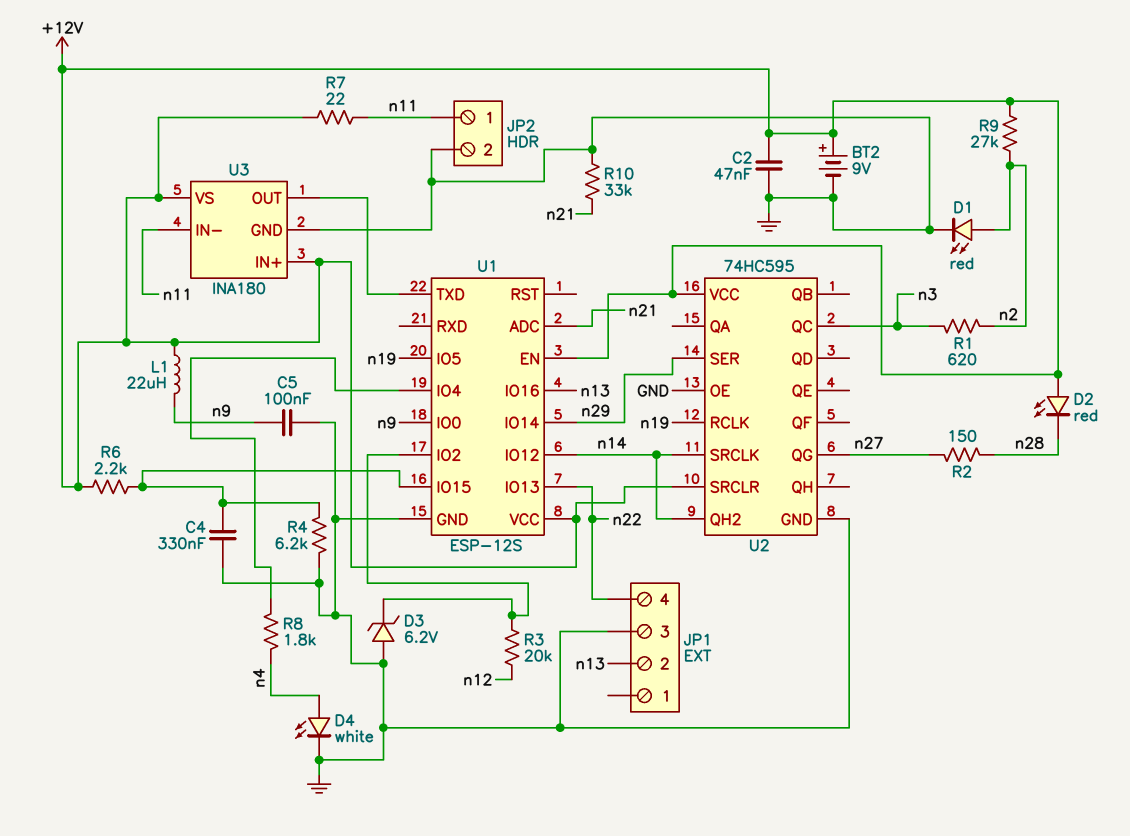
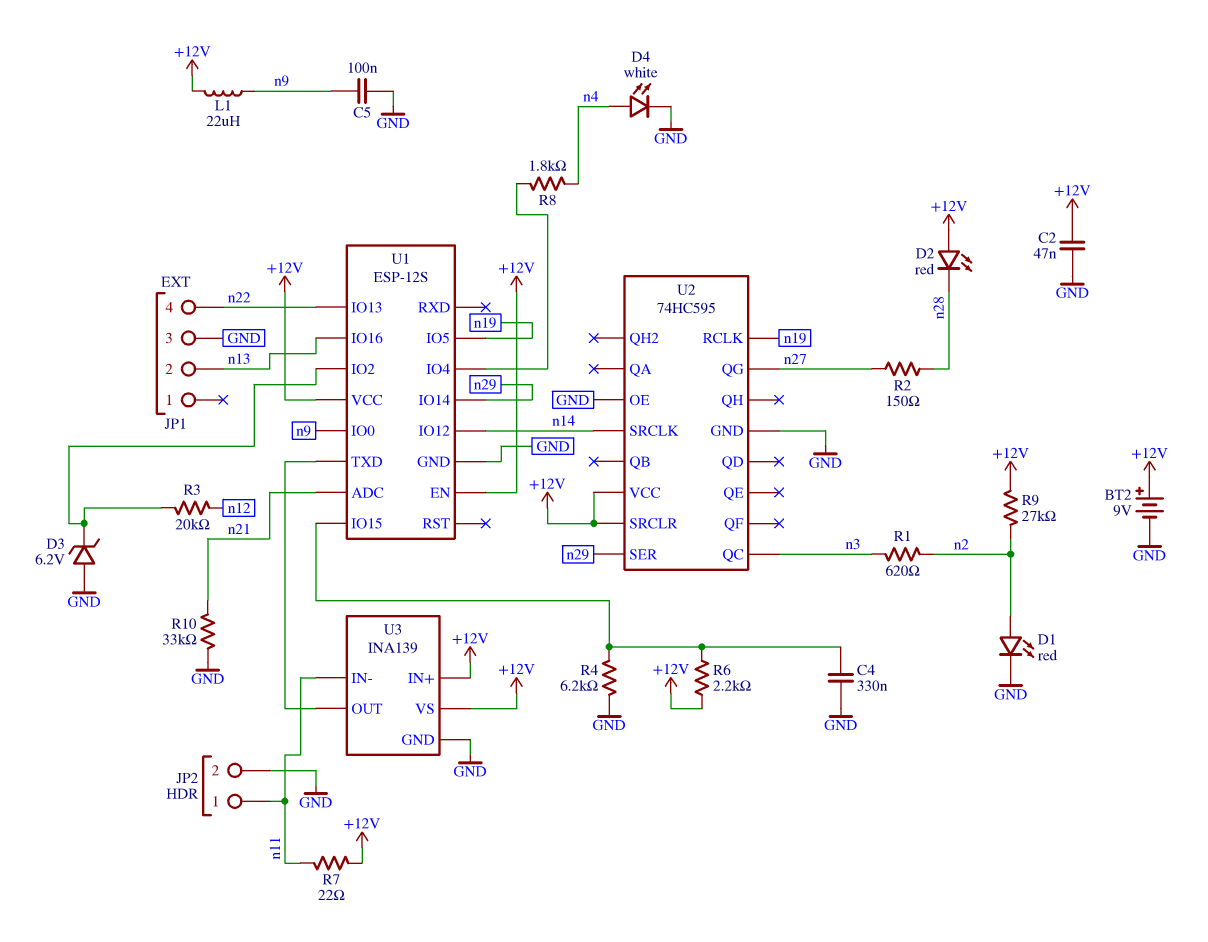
U2 pin QH2: n14 -> none
U3: INA180 -> INA139

